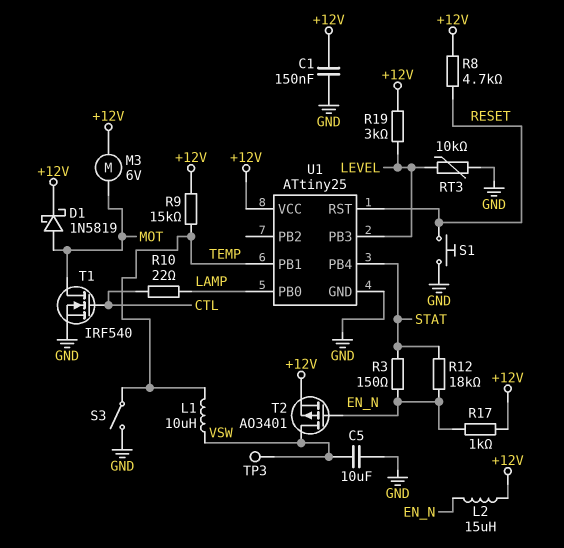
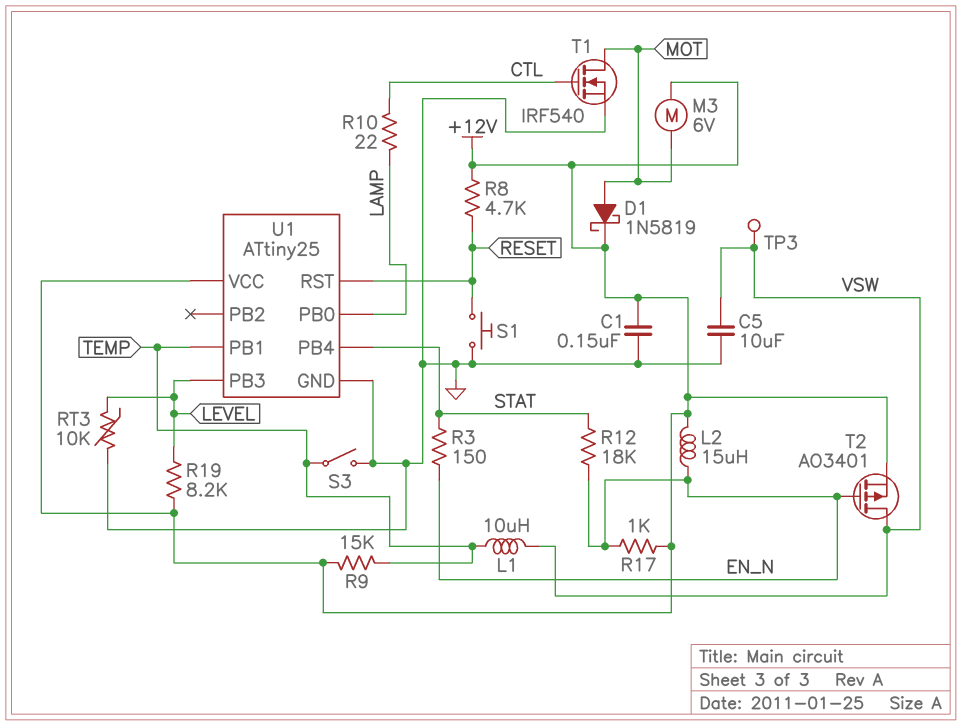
R19: 3k (+12V, LEVEL) -> 8.2k (+12V, LEVEL)

